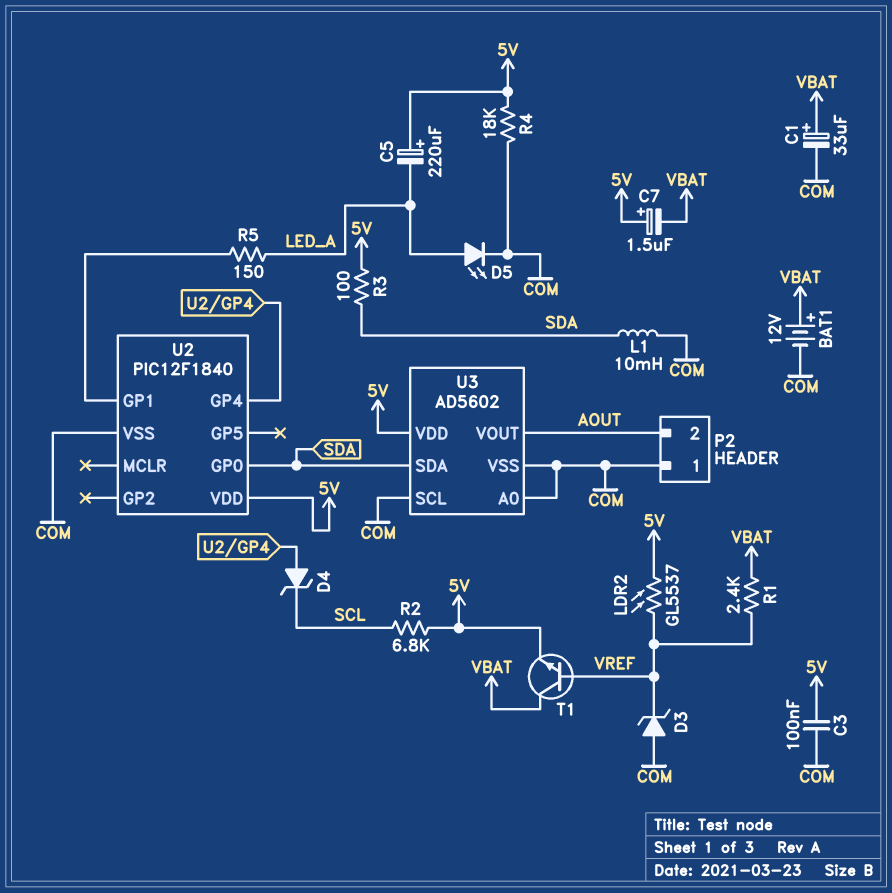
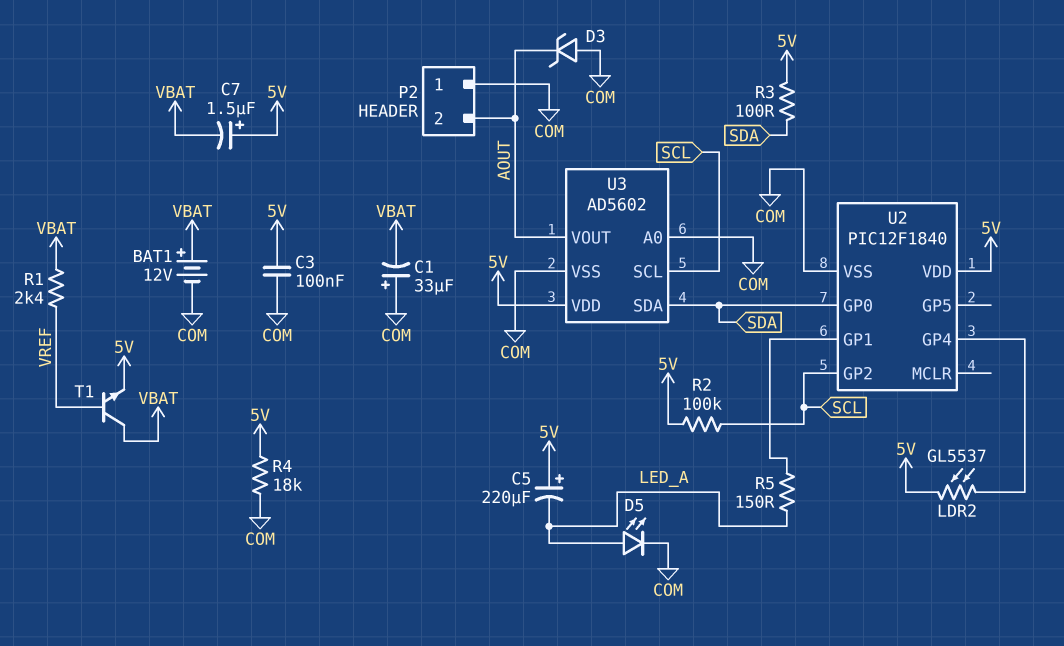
C1: 33uF (plus VBAT, minus COM) -> 33uF (plus COM, minus VBAT)
D3: zener (A COM, K VREF) -> zener (A COM, K AOUT)
D4: zener (A U2/GP4, K SCL) -> none
L1: 10mH (COM, SDA) -> none
LDR2: GL5537 (5V, VREF) -> GL5537 (5V, U2/GP4)
R2: 6.8k (5V, SCL) -> 100k (5V, SCL)
U2 pin GP2: none -> SCL
U3 pin SCL: COM -> SCL

